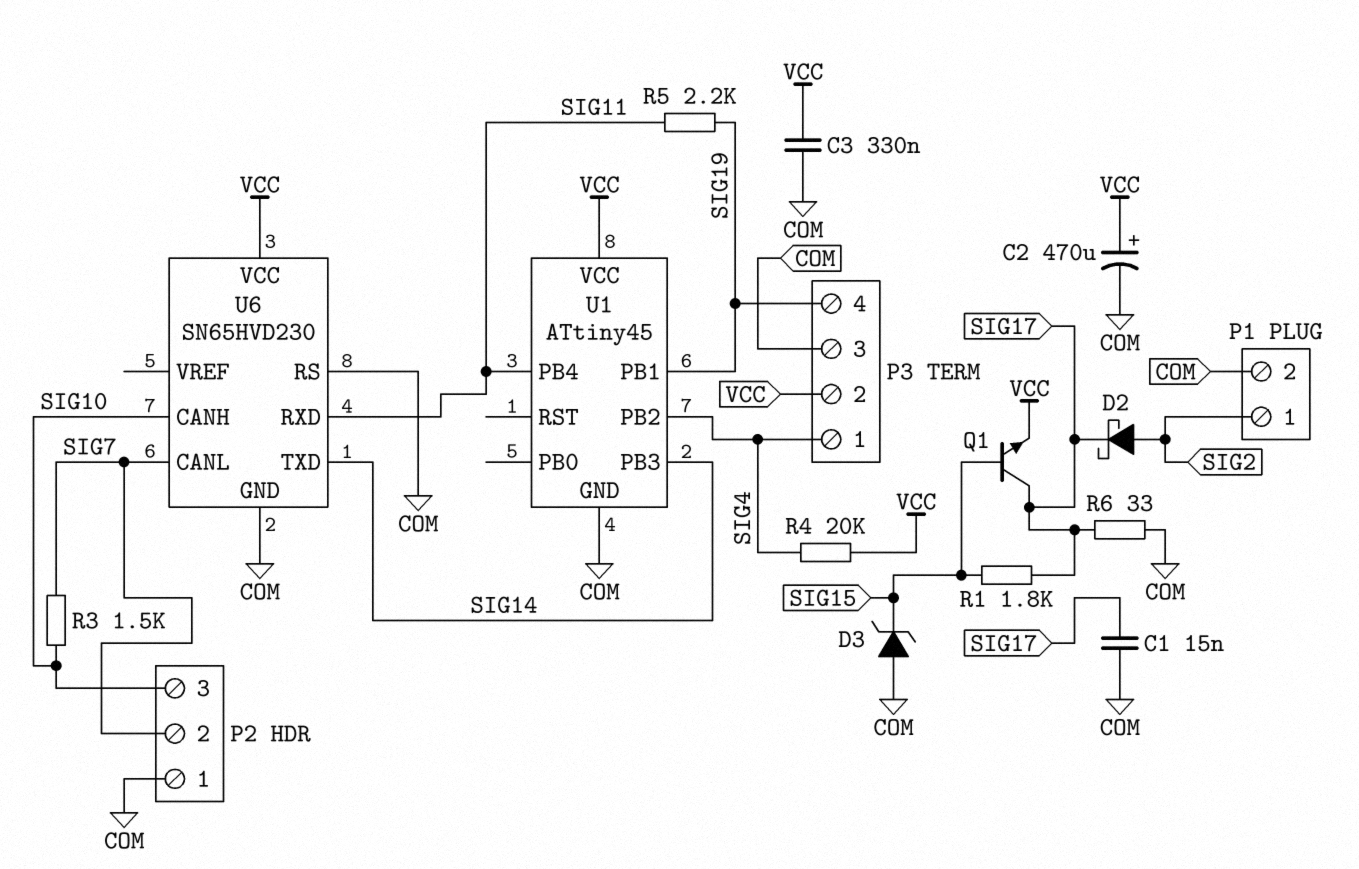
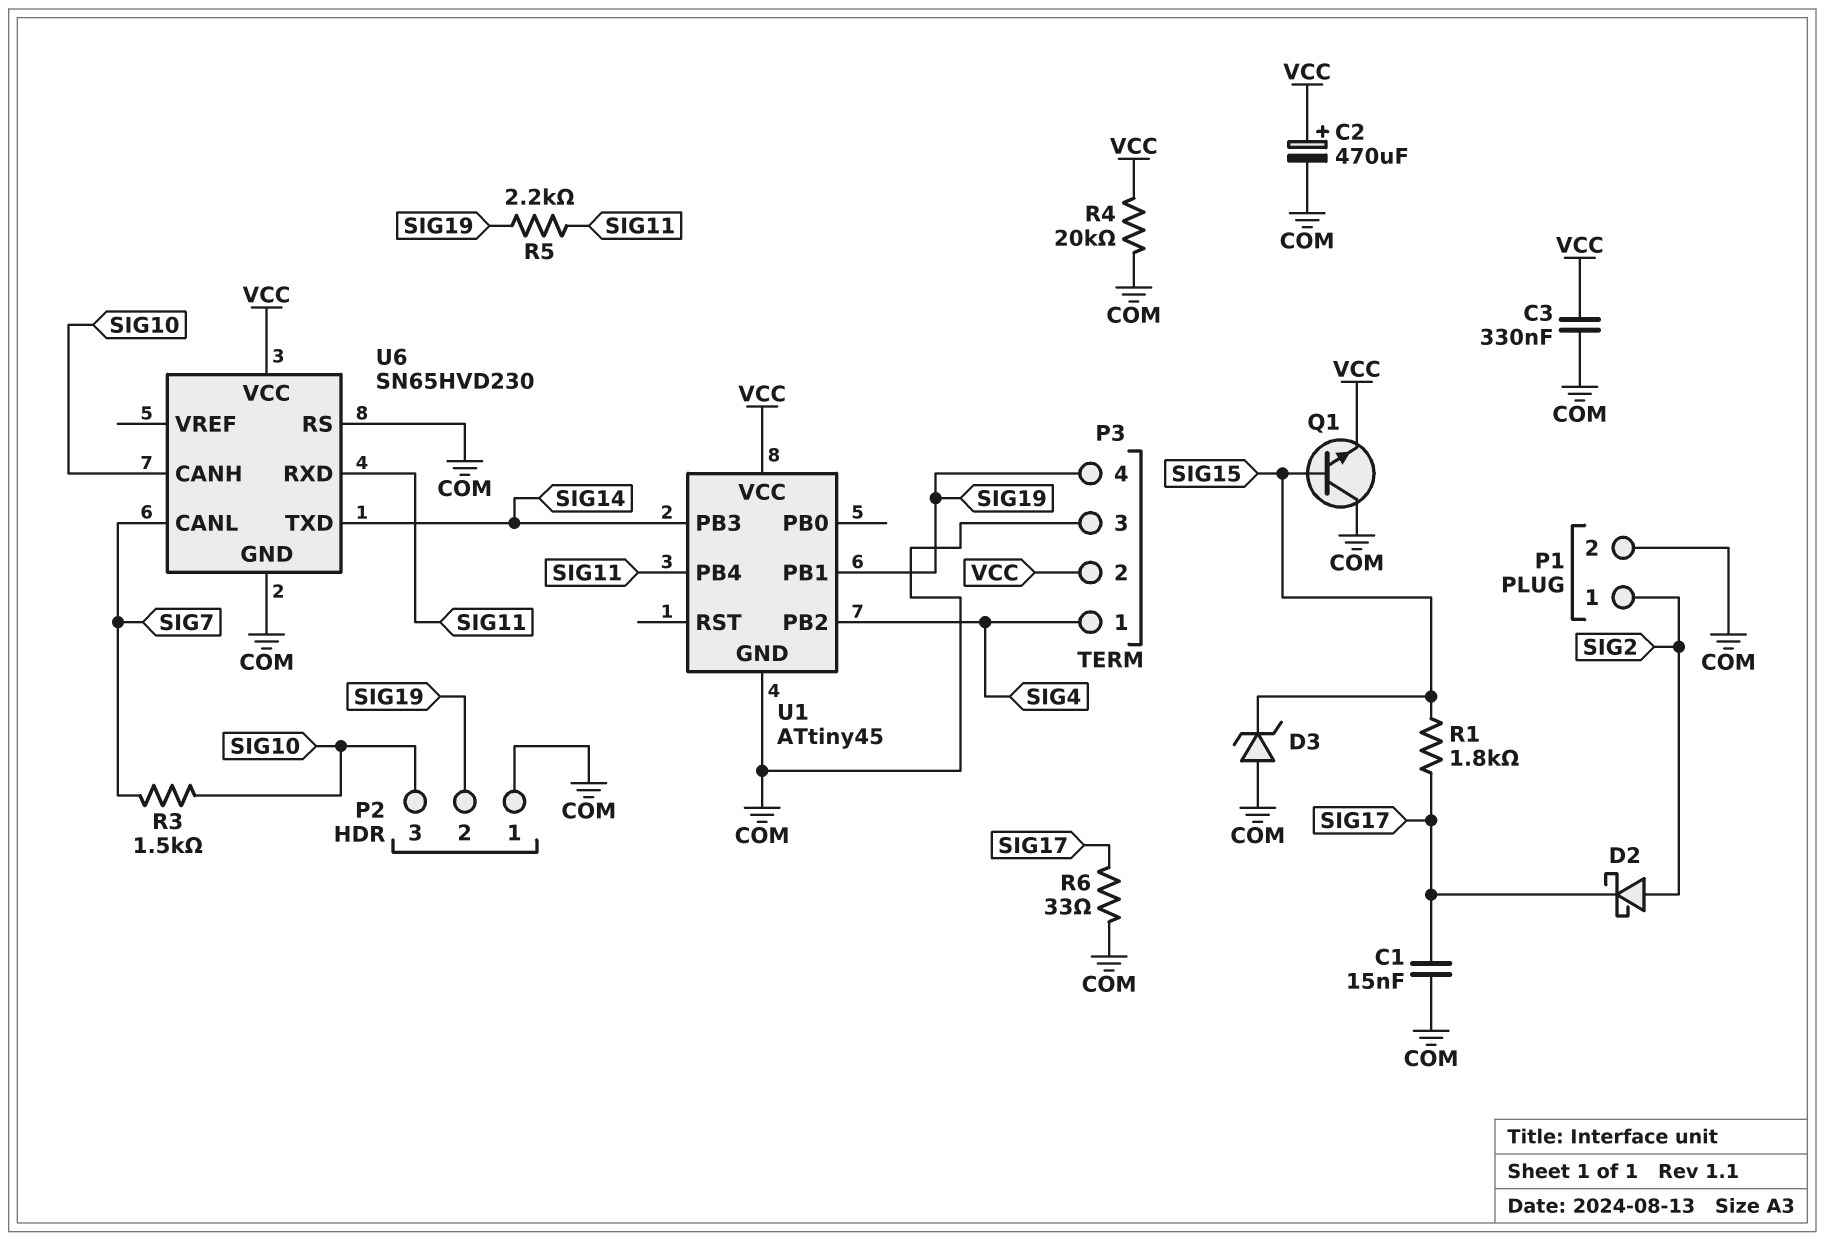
P2 pin 2: SIG7 -> SIG19
Q1: NPN (B SIG15, C SIG17, E VCC) -> NPN (B SIG15, C COM, E VCC)
R4: 20k (SIG4, VCC) -> 20k (COM, VCC)

